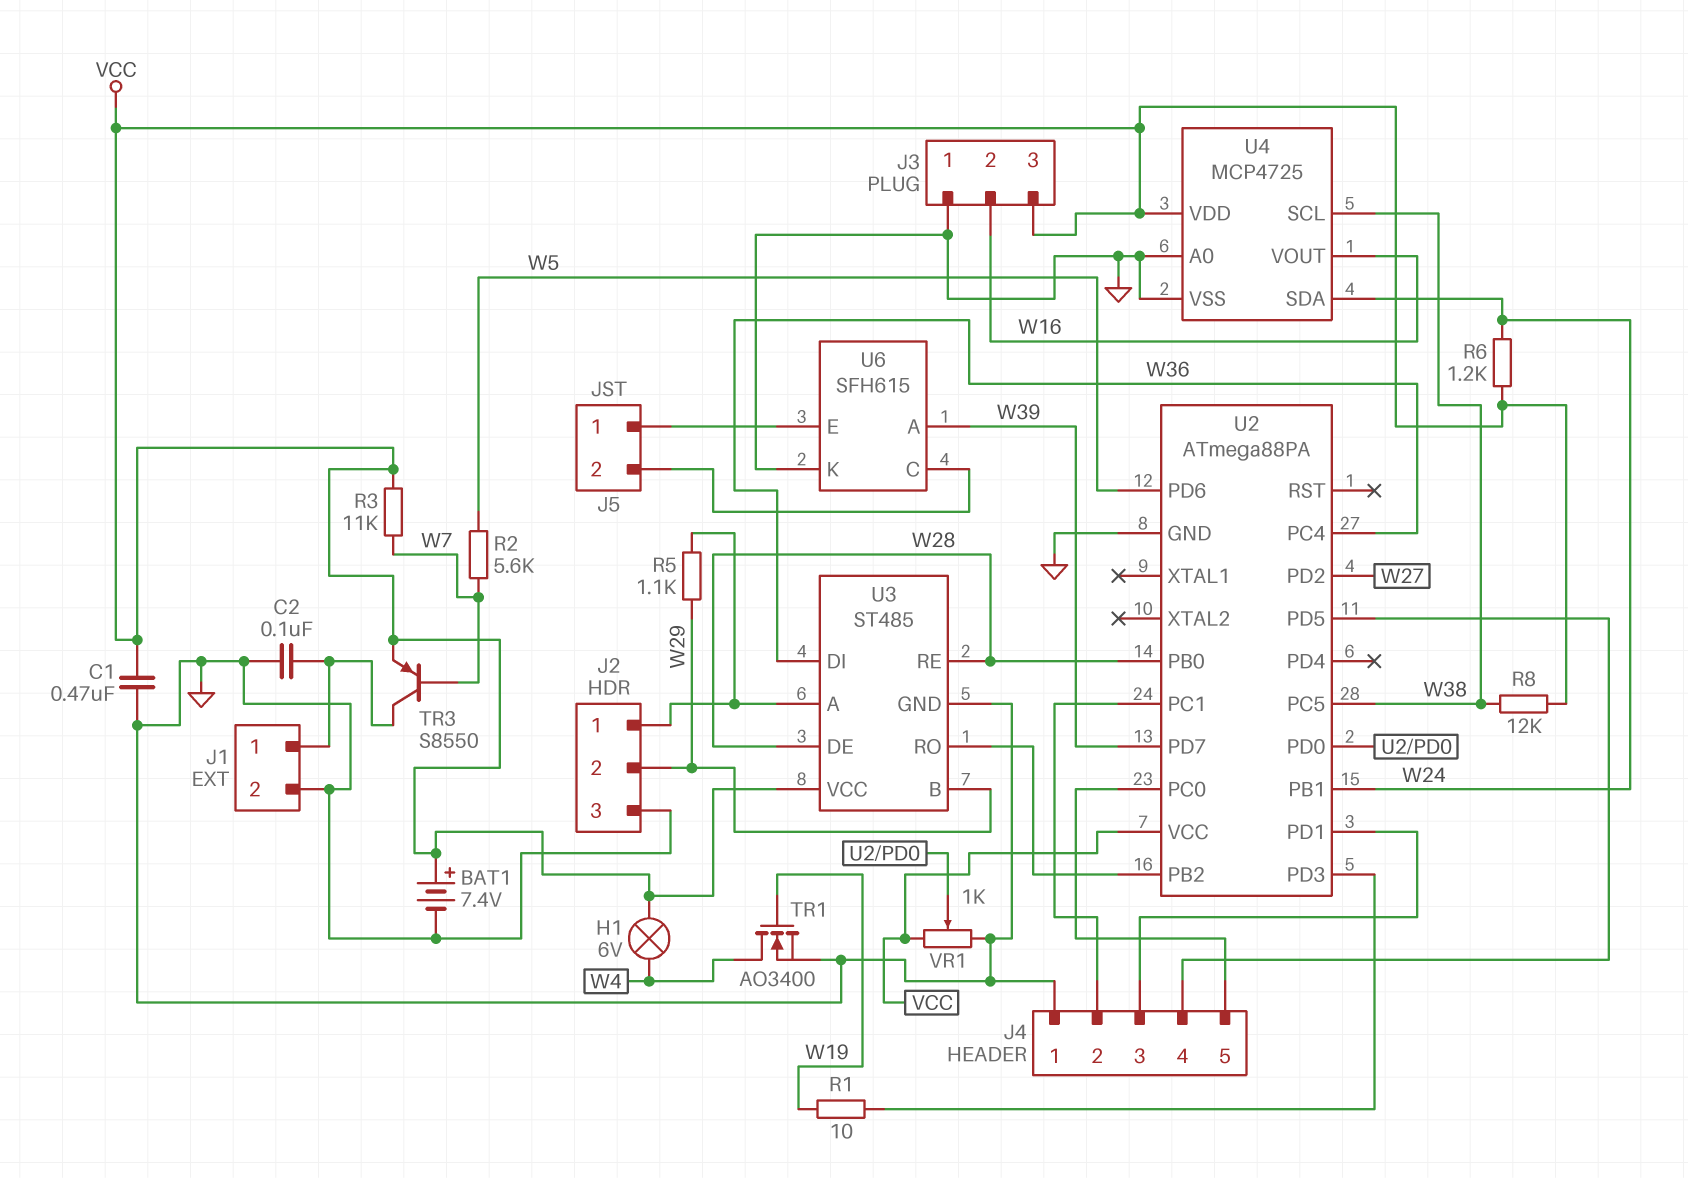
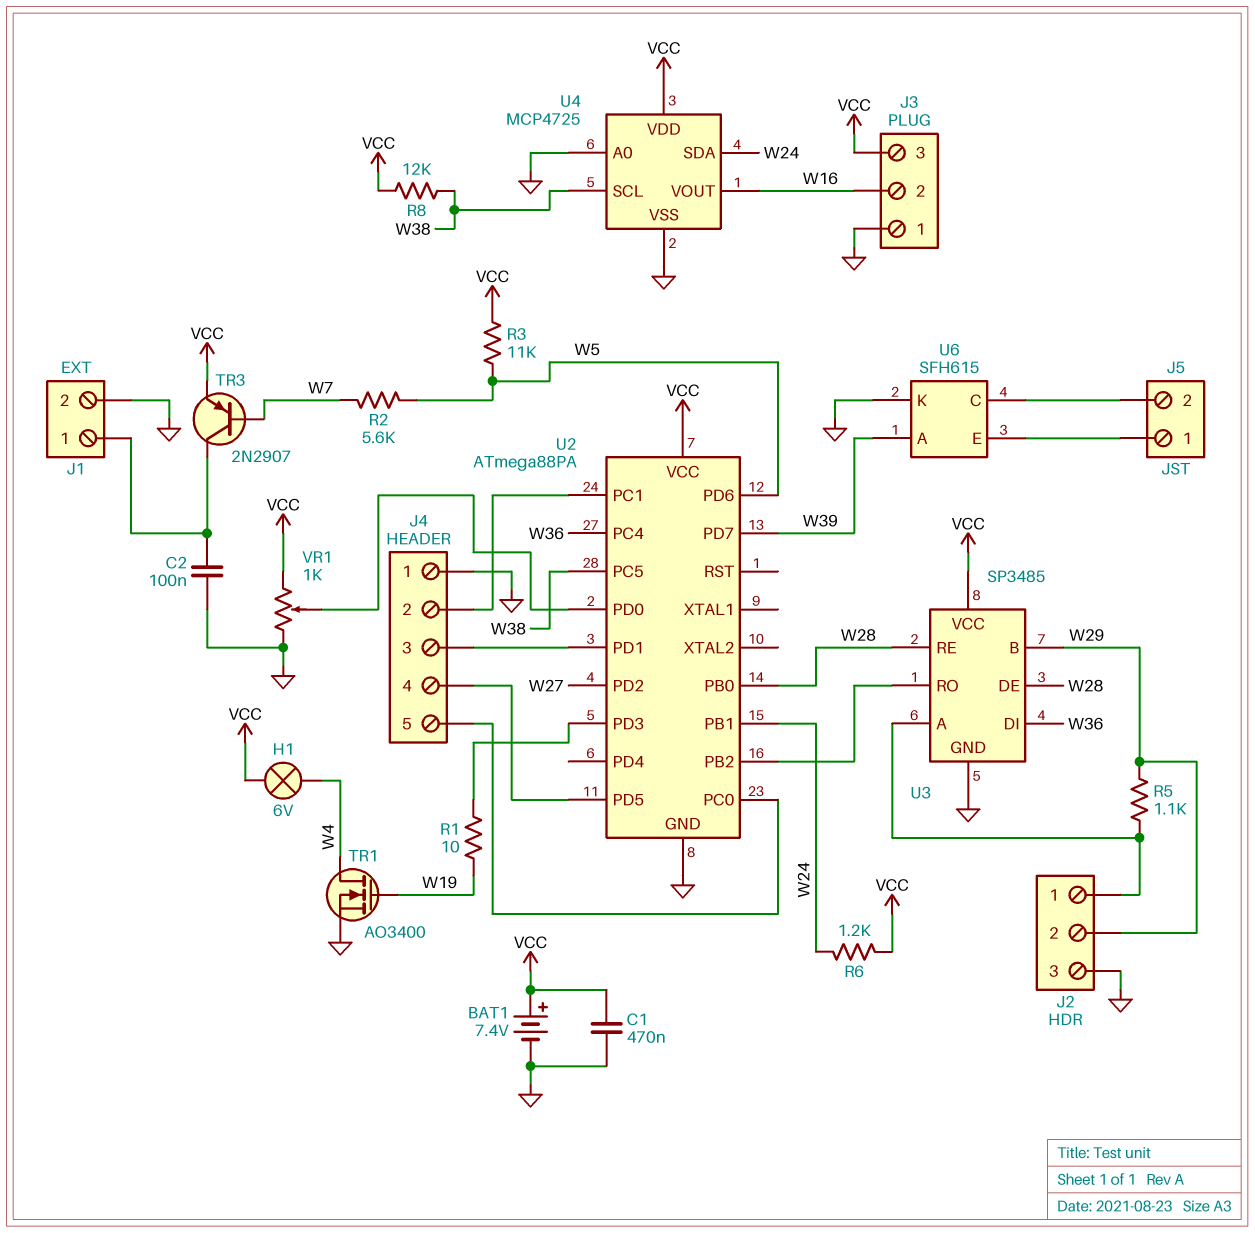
R3: 11k (VCC, W7) -> 11k (VCC, W5)
TR3: PNP S8550 (B W7, C J1/1, E VCC) -> PNP 2N2907 (B W7, C J1/1, E VCC)
U3: ST485 -> SP3485

